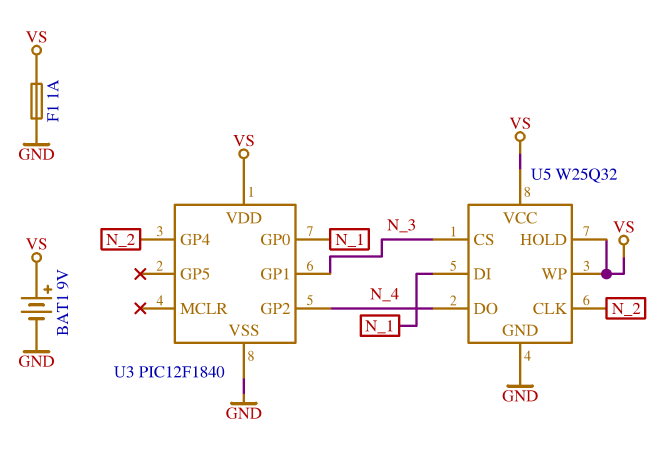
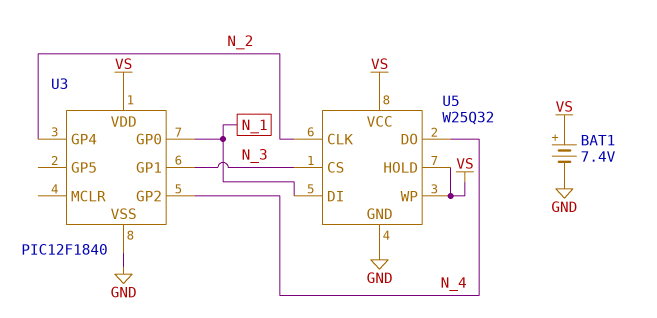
BAT1: 9V (plus VS, minus GND) -> 7.4V (plus VS, minus GND)
F1: 1A (GND, VS) -> none

